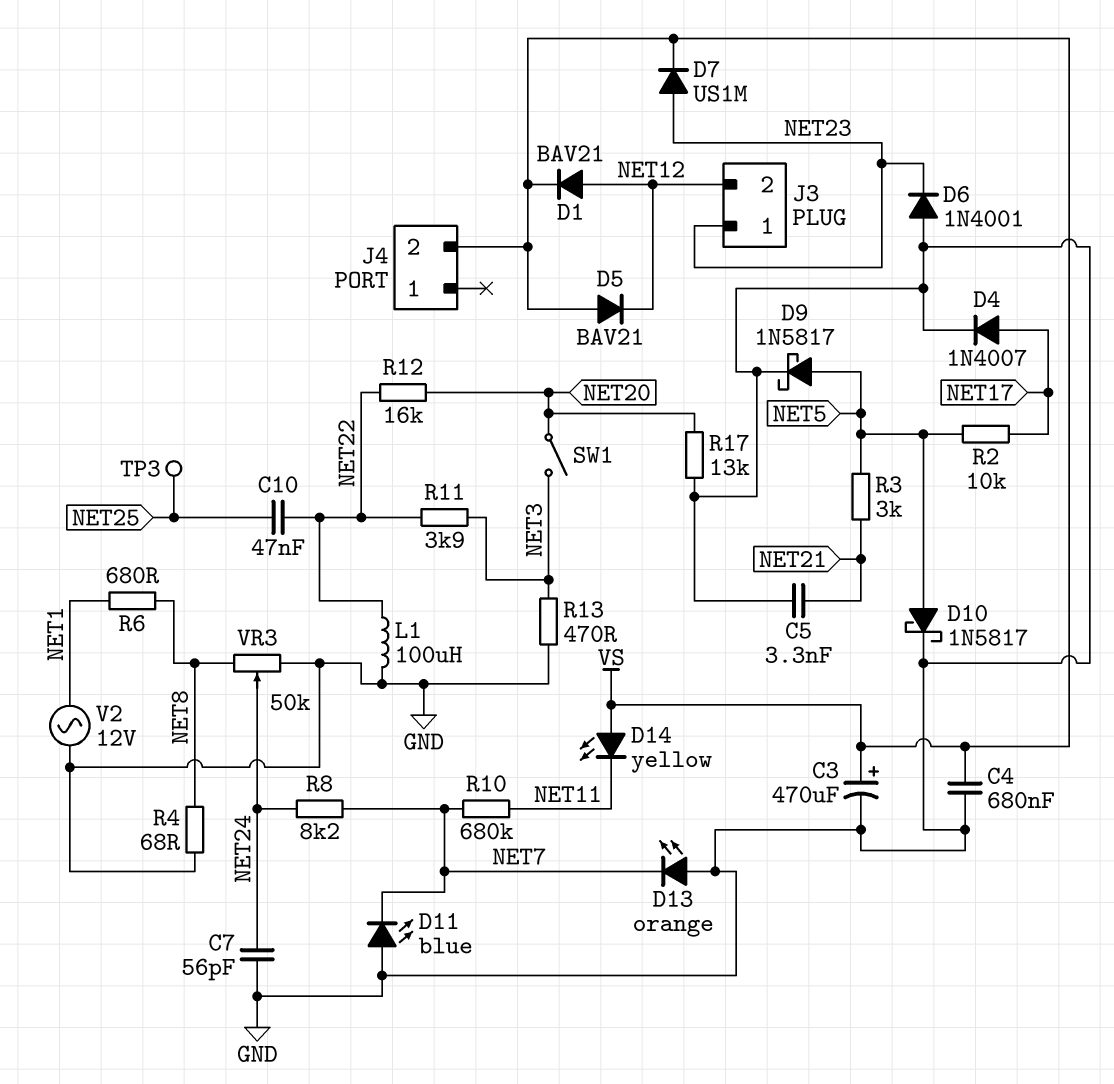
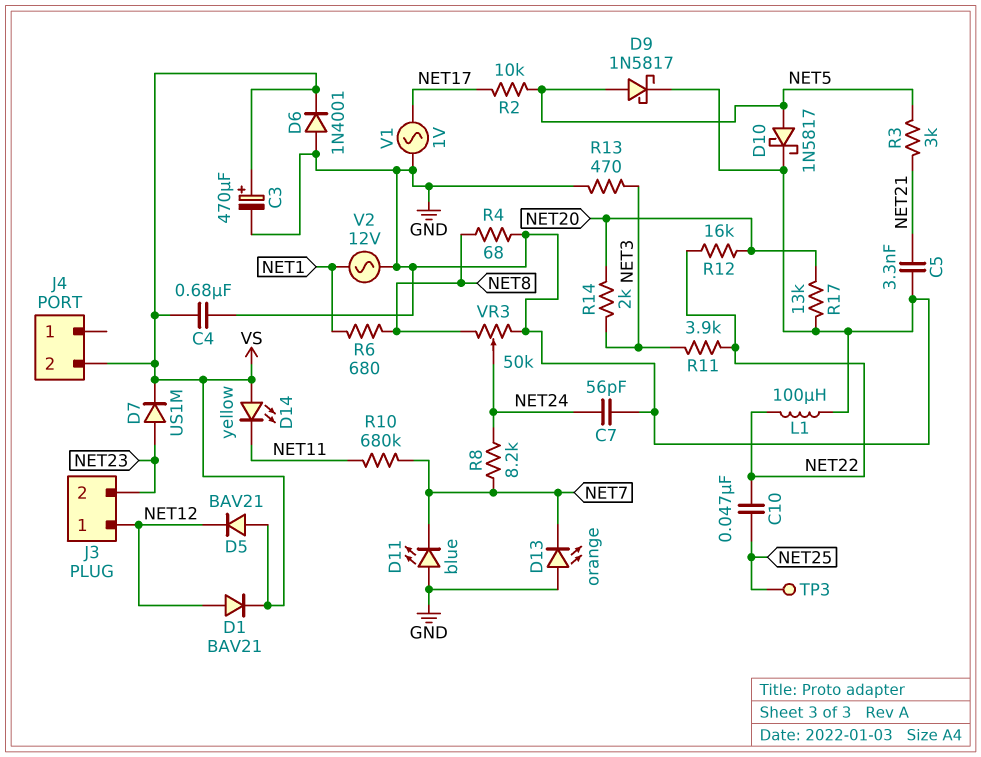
D4: diode 1N4007 (A NET17, K GND) -> none
D6: diode 1N4001 (A GND, K NET23) -> diode 1N4001 (A GND, K VS)
J3 pin 1: NET23 -> NET12
J3 pin 2: NET12 -> NET23
R14: none -> 2k (NET3, NET20)
SW1: switch (NET3, NET20) -> none
V1: none -> AC 1V (GND, NET17)

